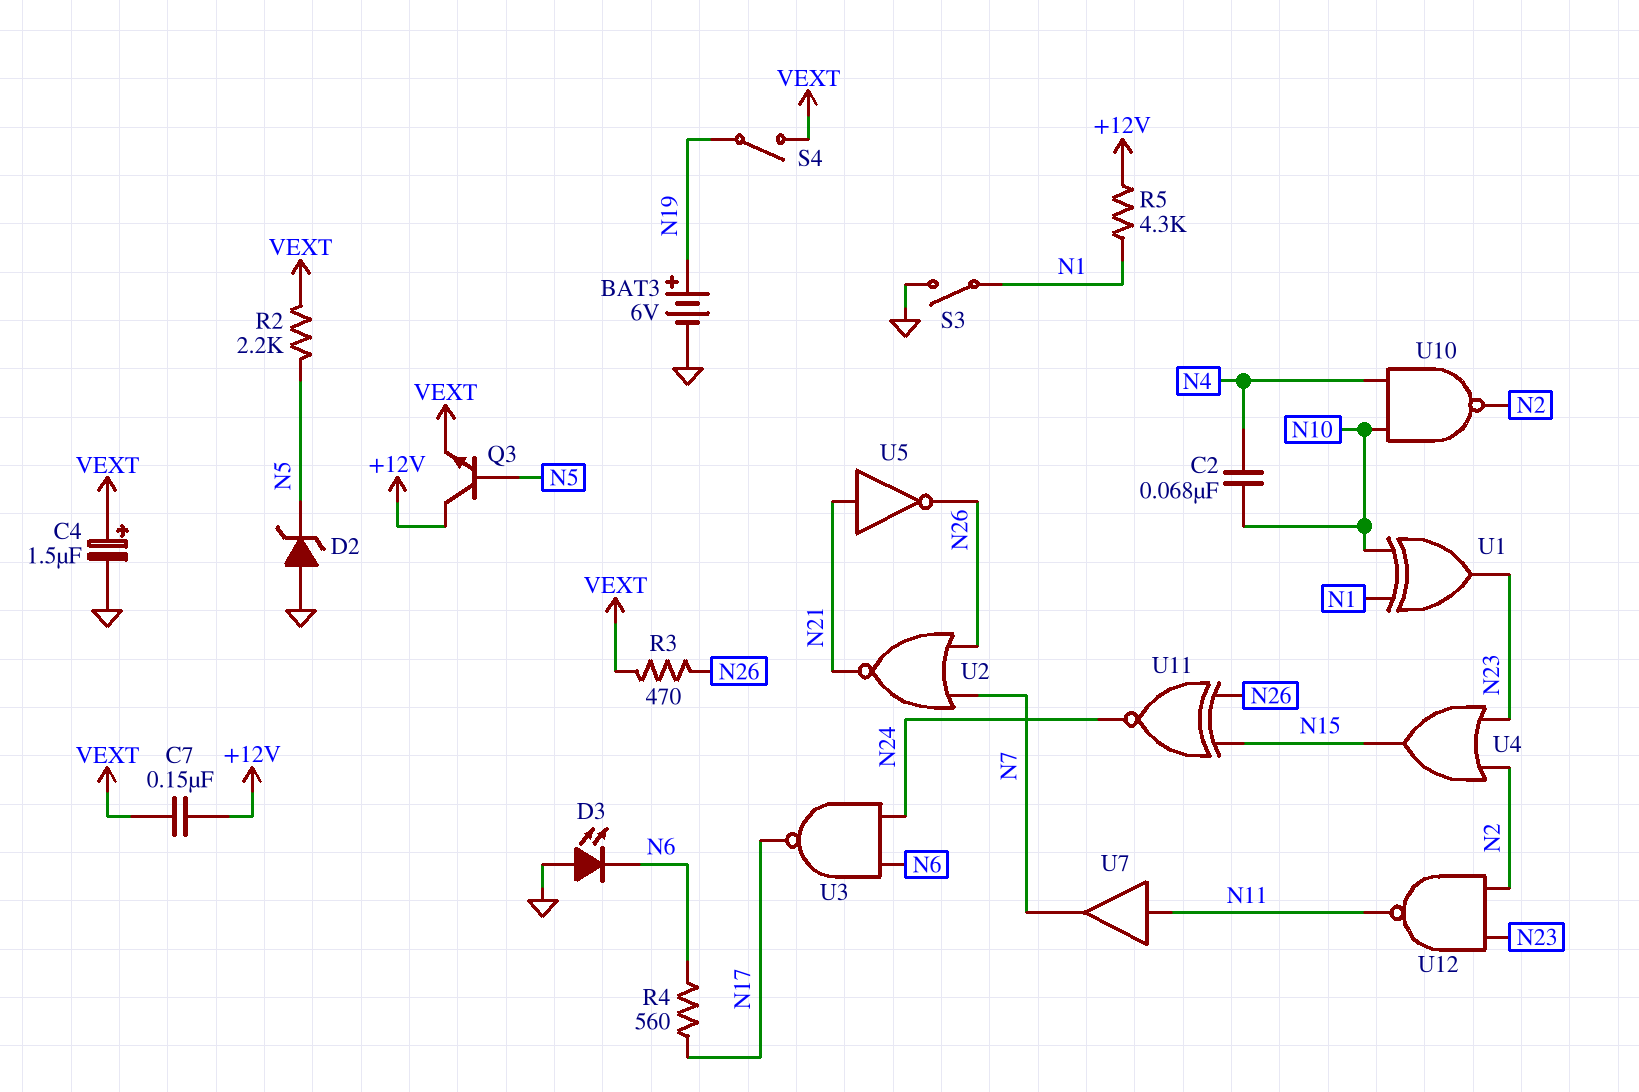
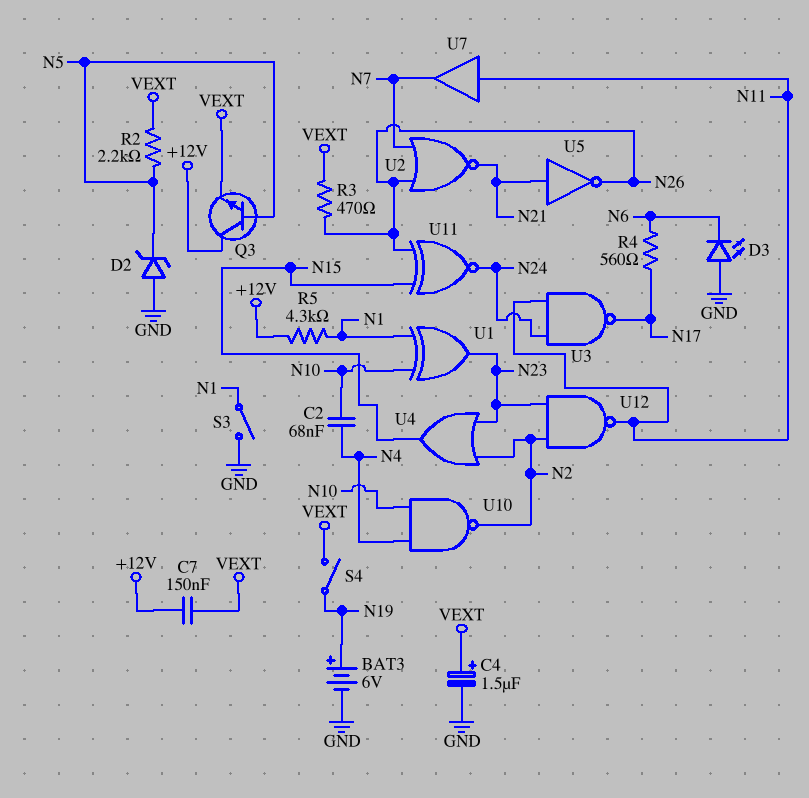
U3: NAND (in N6, in N24, out N17) -> NAND (in N11, in N24, out N17)

